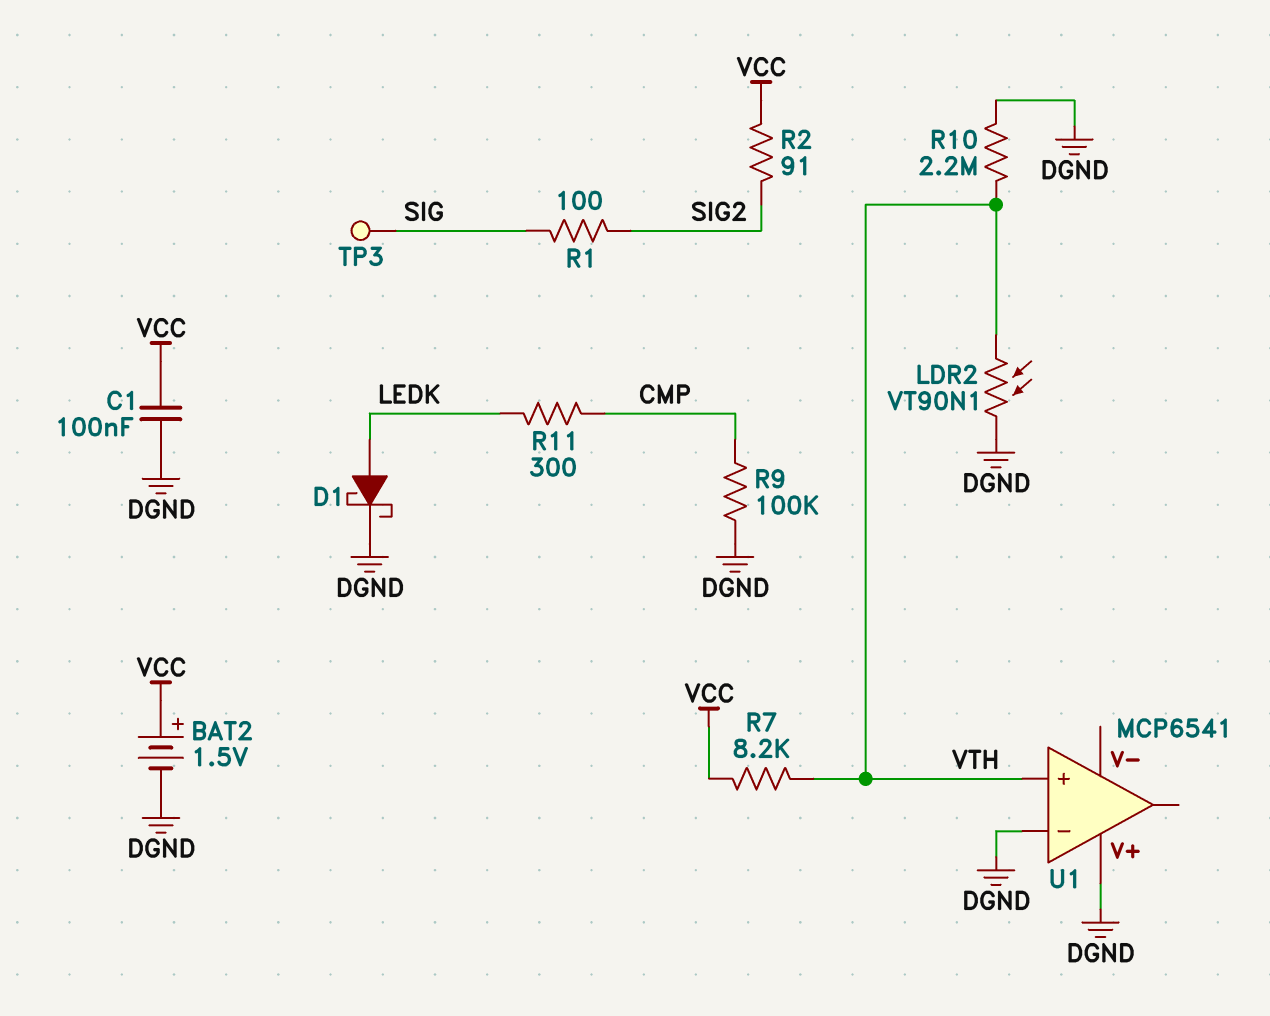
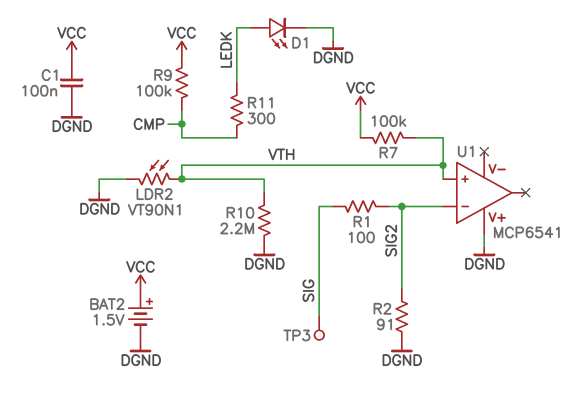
D1: schottky (A LEDK, K DGND) -> LED (A LEDK, K DGND)
R2: 91 (SIG2, VCC) -> 91 (DGND, SIG2)
R7: 8.2k (VCC, VTH) -> 100k (VCC, VTH)
R9: 100k (CMP, DGND) -> 100k (CMP, VCC)
U1 pin in-: DGND -> SIG2

